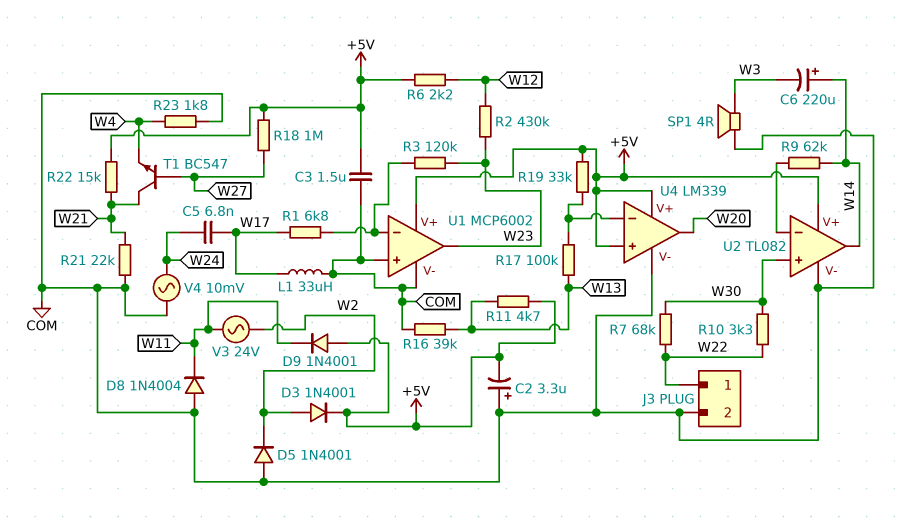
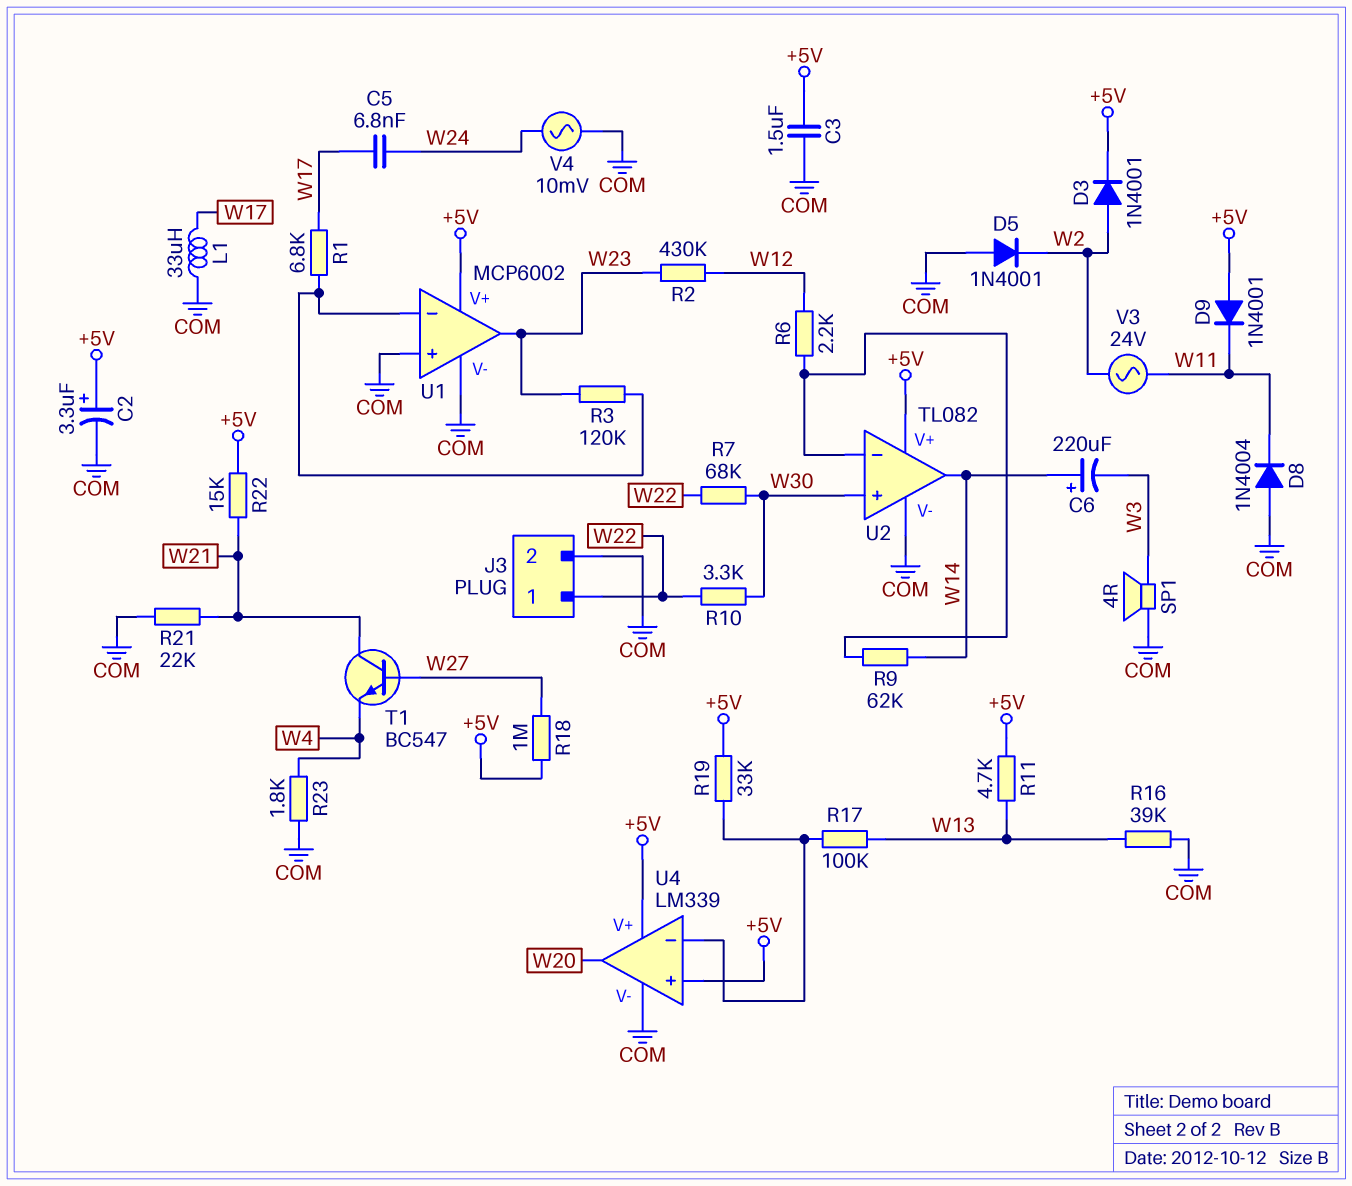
C2: 3.3uF (plus COM, minus +5V) -> 3.3uF (plus +5V, minus COM)
R6: 2.2k (+5V, W12) -> 2.2k (U2/in-, W12)

